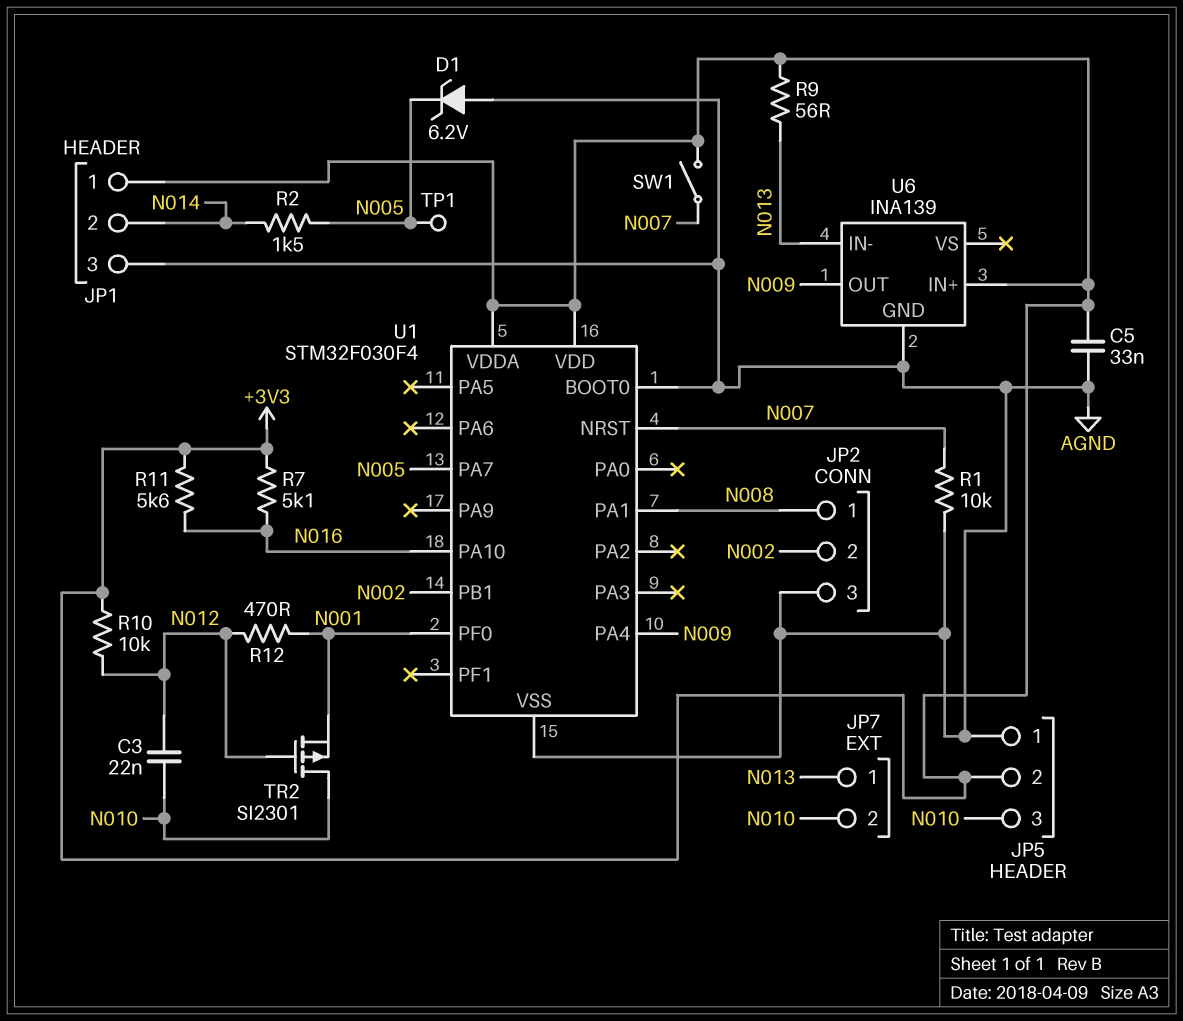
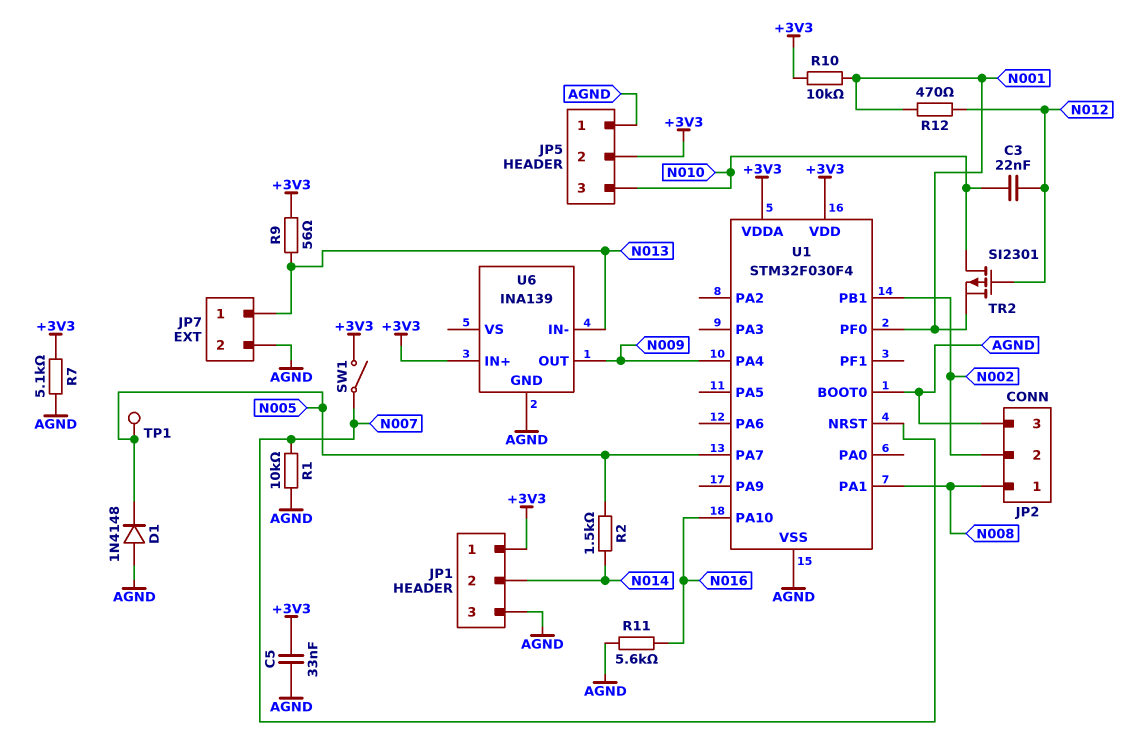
D1: zener 6.2V (A AGND, K N005) -> diode 1N4148 (A AGND, K N005)
JP7 pin 2: N010 -> AGND
R7: 5.1k (+3V3, N016) -> 5.1k (+3V3, AGND)
R10: 10k (+3V3, N012) -> 10k (+3V3, N001)
R11: 5.6k (+3V3, N016) -> 5.6k (AGND, N016)

